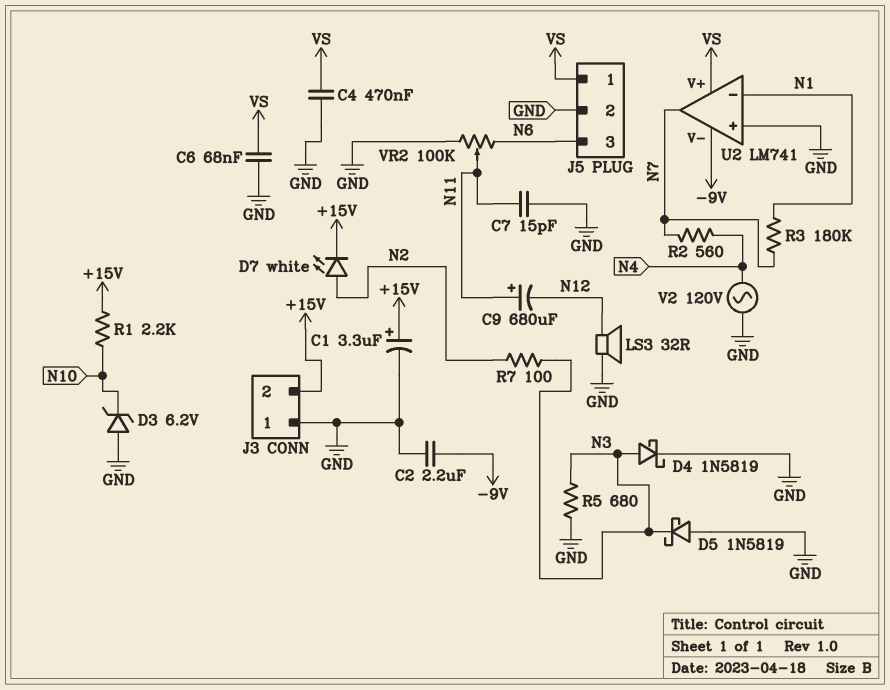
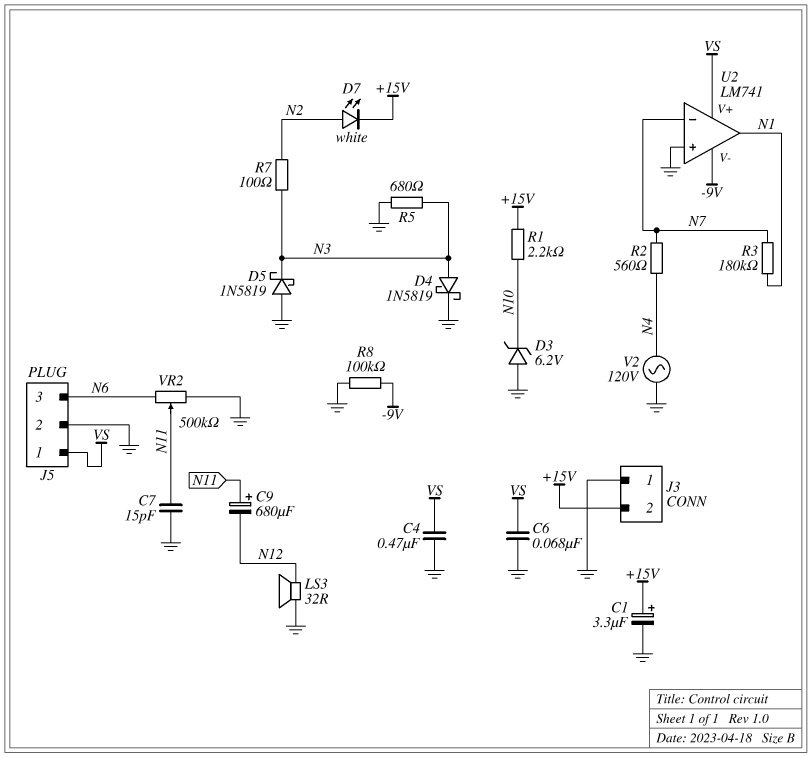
C2: 2.2uF (-9V, GND) -> none
R8: none -> 100k (-9V, GND)
U2 pin in-: N1 -> N7
U2 pin out: N7 -> N1
VR2: 100k (GND, N6, wiper N11) -> 500k (GND, N6, wiper N11)

